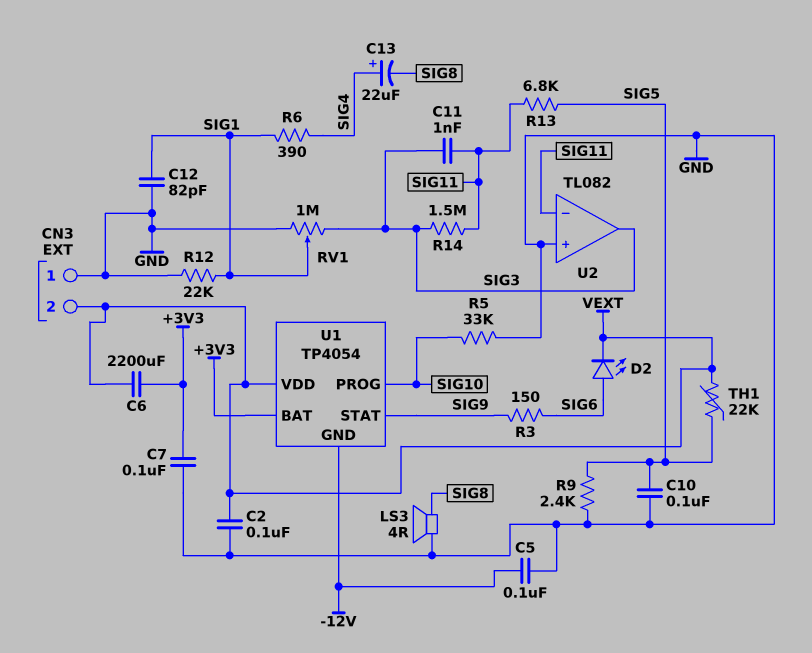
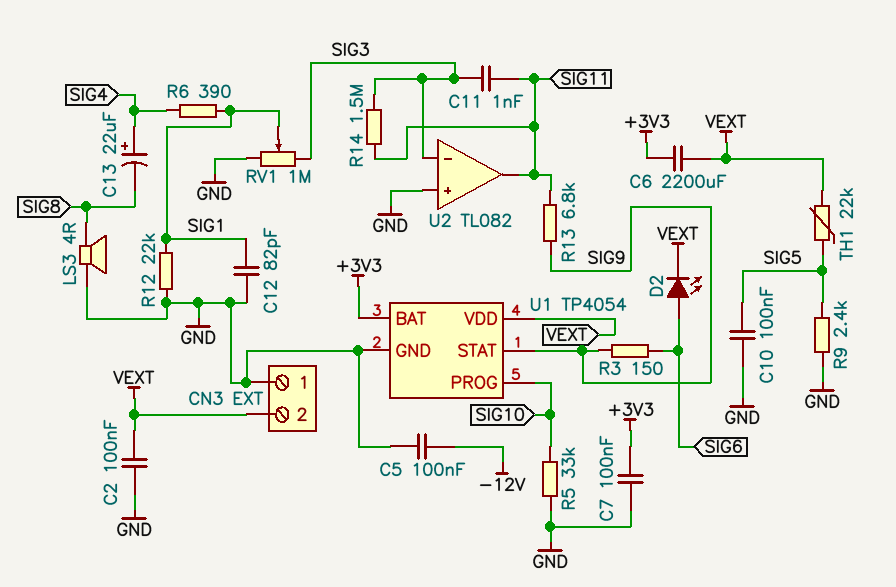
R13: 6.8k (SIG5, SIG11) -> 6.8k (SIG9, SIG11)
U1 pin GND: -12V -> GND
U2 pin in-: SIG11 -> SIG3
U2 pin out: SIG3 -> SIG11

